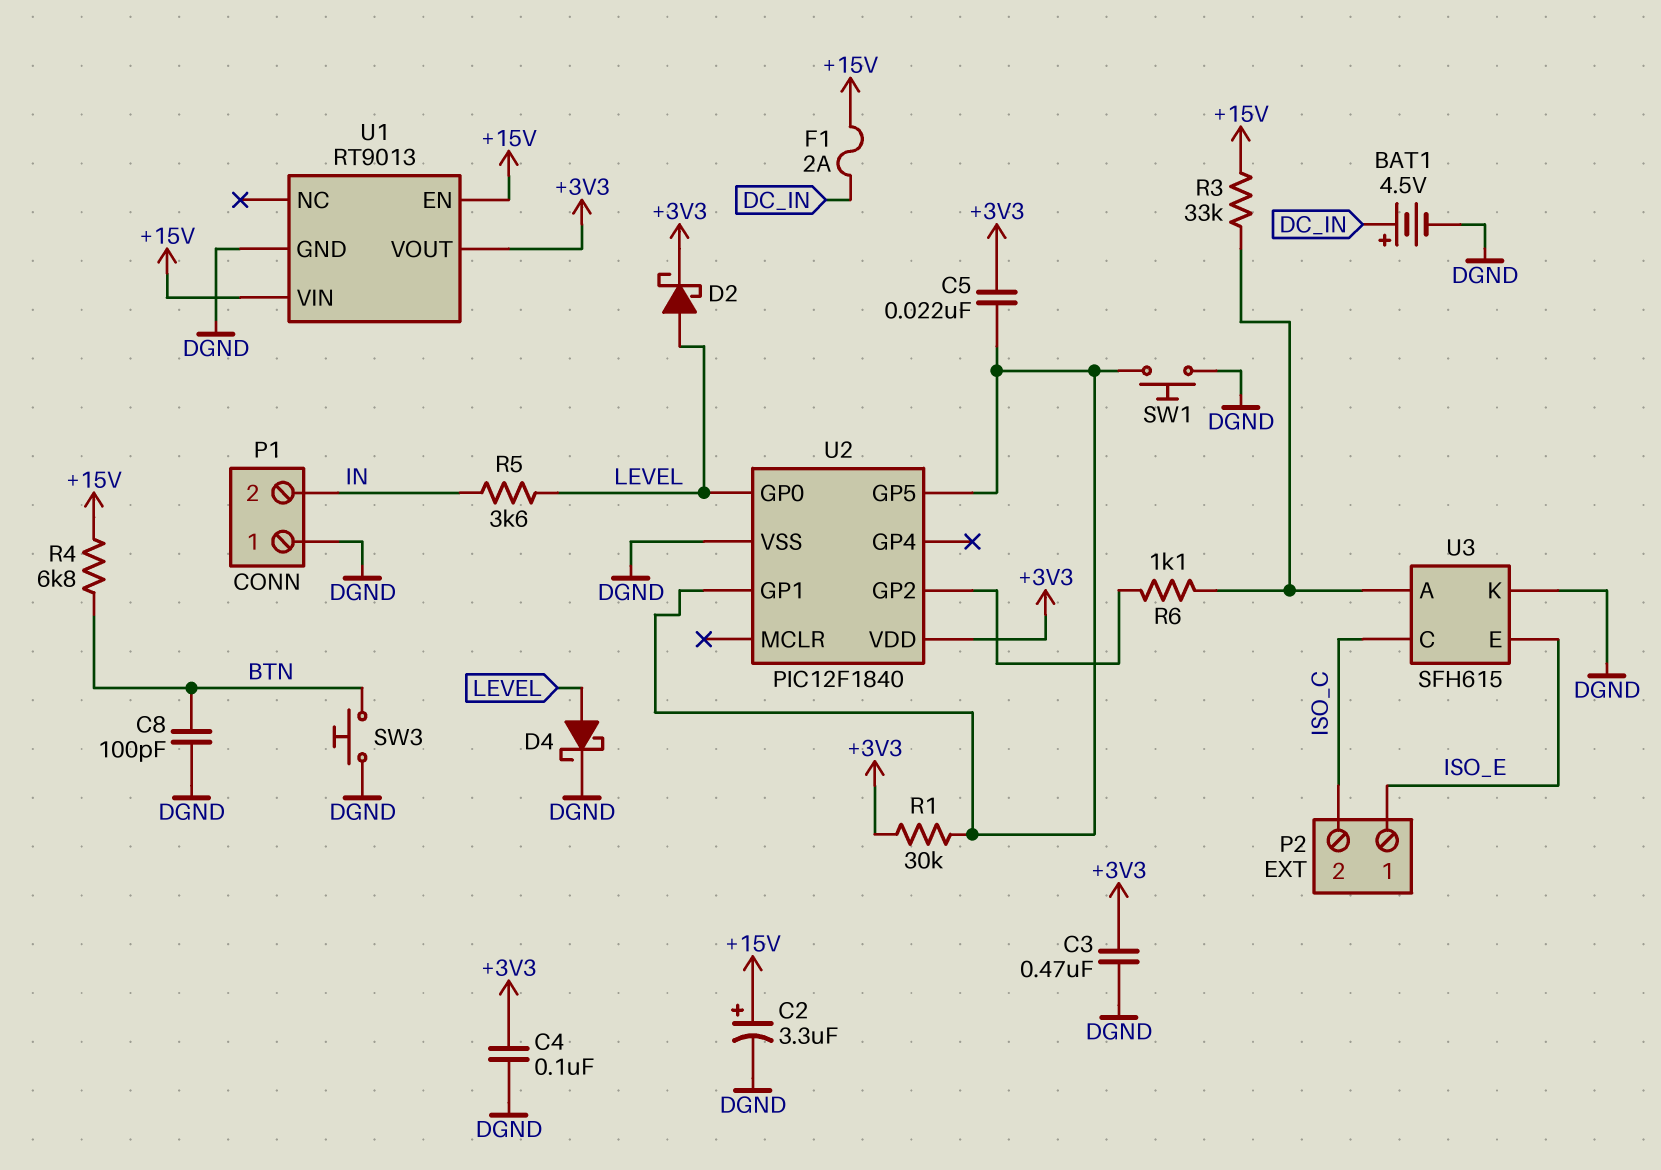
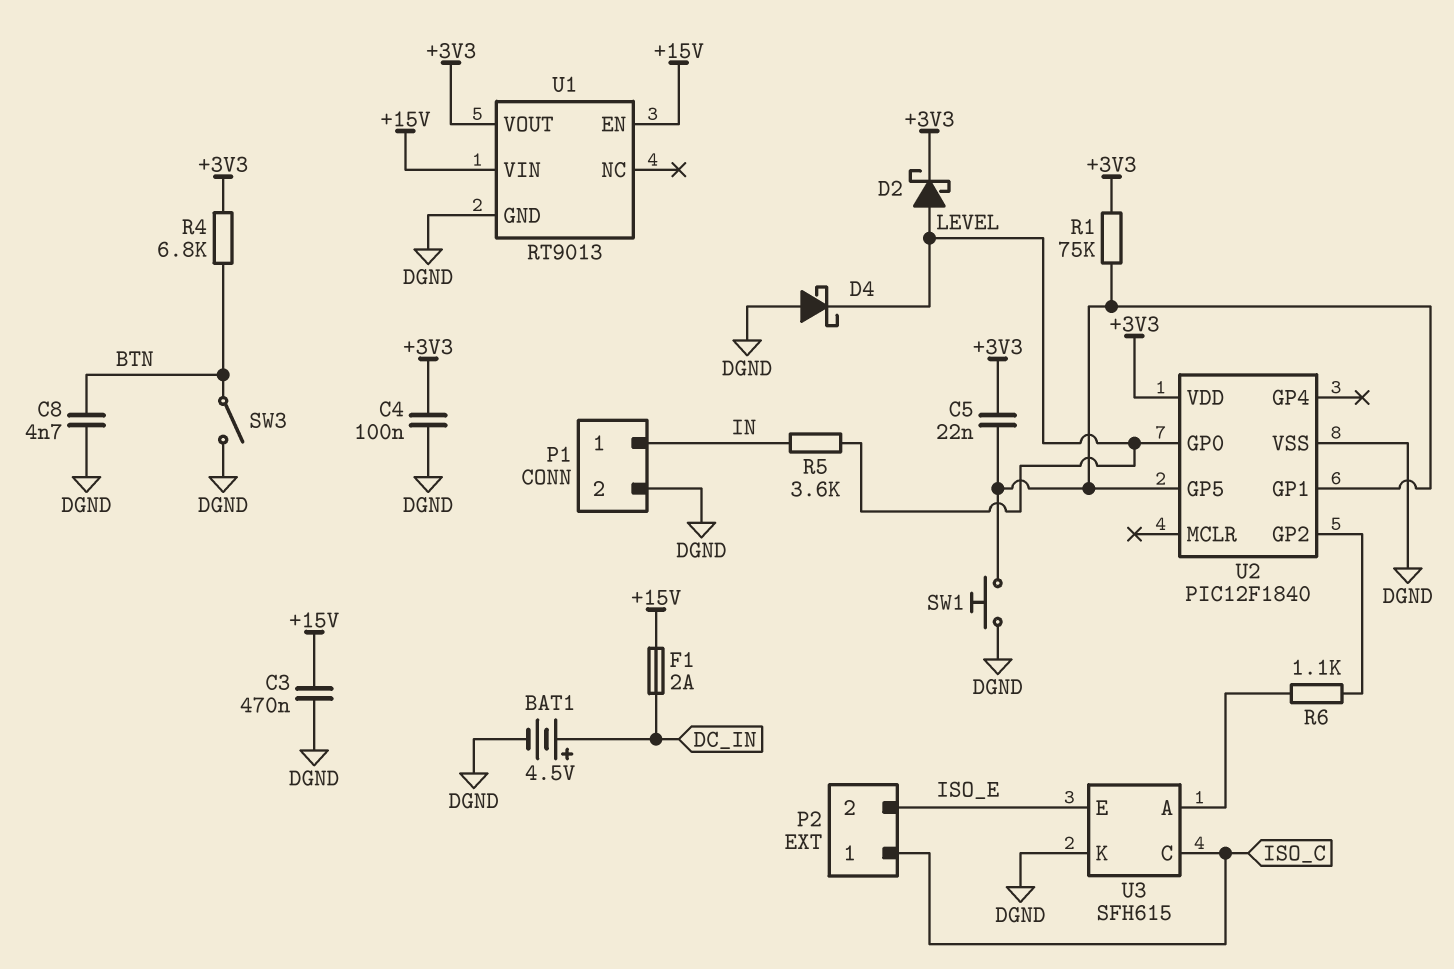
C2: 3.3uF (plus +15V, minus DGND) -> none
C3: 470nF (+3V3, DGND) -> 470nF (+15V, DGND)
C8: 100pF (BTN, DGND) -> 4.7nF (BTN, DGND)
D4: schottky (A LEVEL, K DGND) -> schottky (A DGND, K LEVEL)
P1 pin 1: DGND -> IN
P1 pin 2: IN -> DGND
P2 pin 1: ISO_E -> ISO_C
P2 pin 2: ISO_C -> ISO_E
R1: 30k (+3V3, U2/GP1) -> 75k (+3V3, U2/GP1)
R3: 33k (+15V, U3/A) -> none
R4: 6.8k (+15V, BTN) -> 6.8k (+3V3, BTN)
SW3: button (BTN, DGND) -> switch (BTN, DGND)

